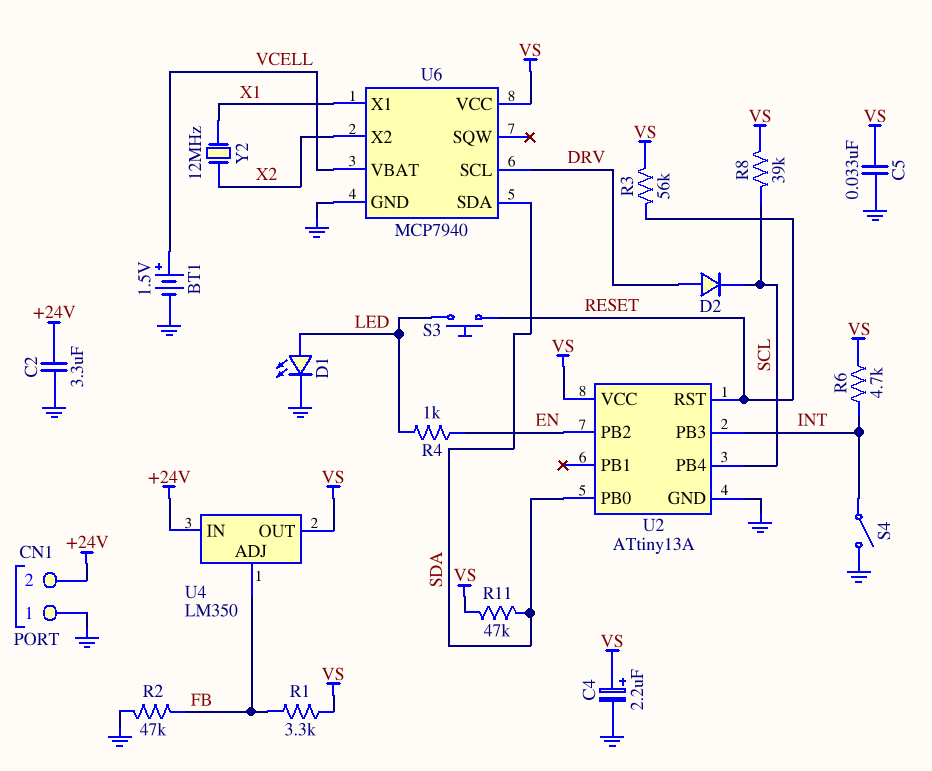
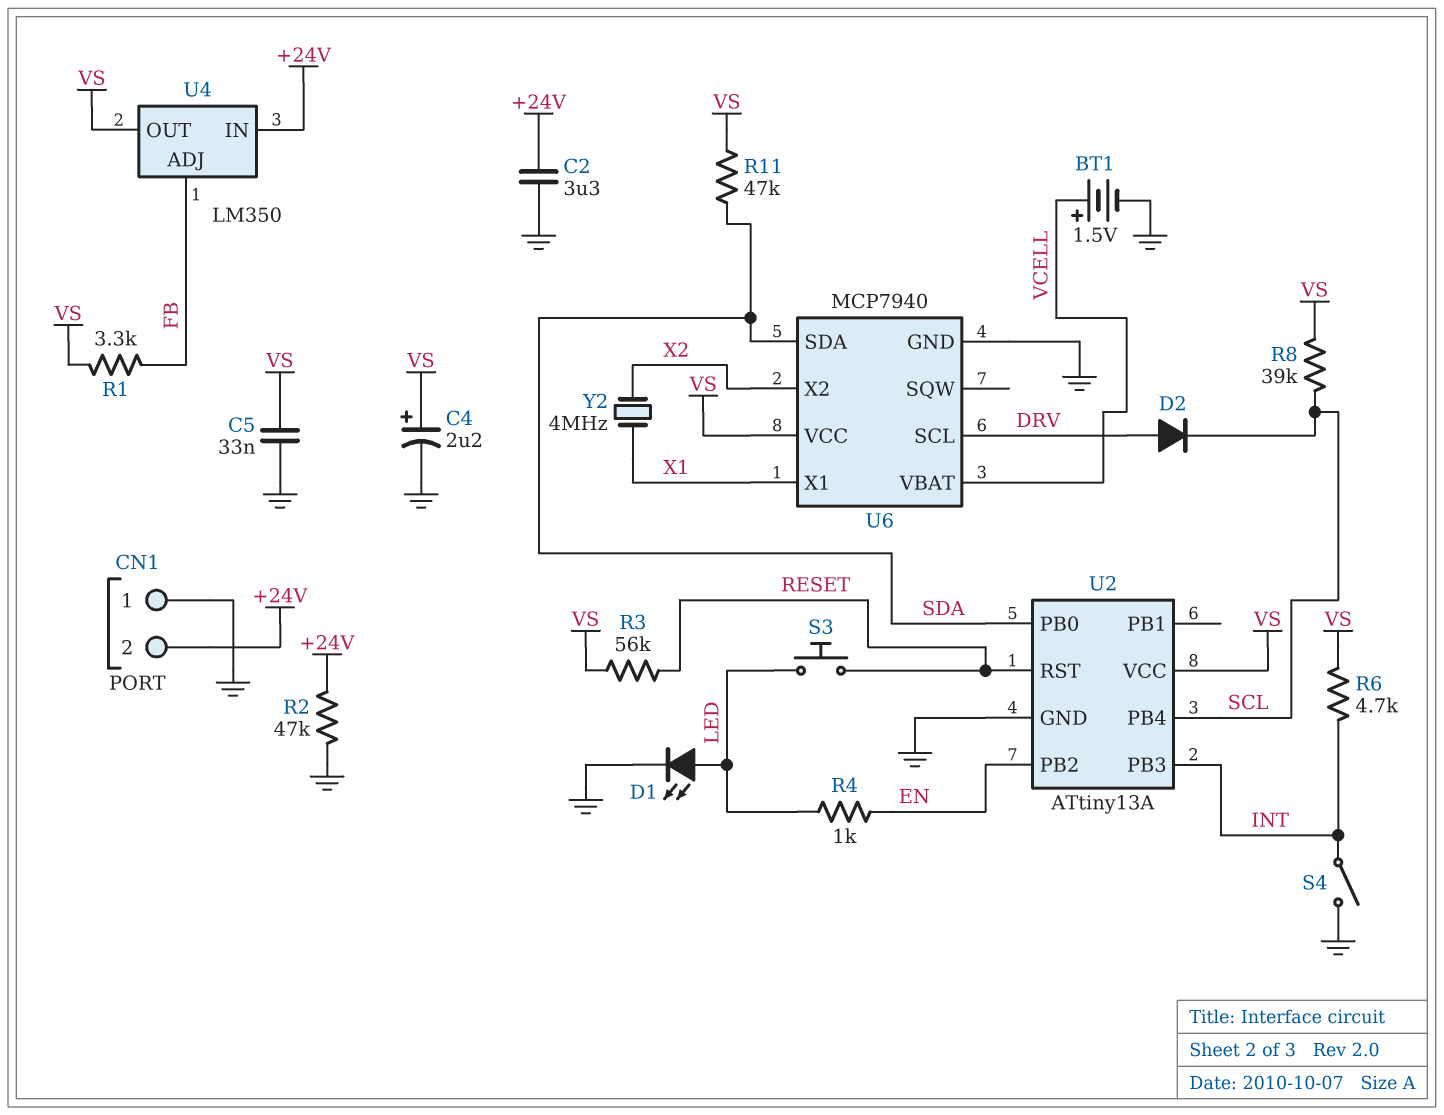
R2: 47k (FB, GND) -> 47k (+24V, GND)
Y2: 12MHz (X1, X2) -> 4MHz (X1, X2)

